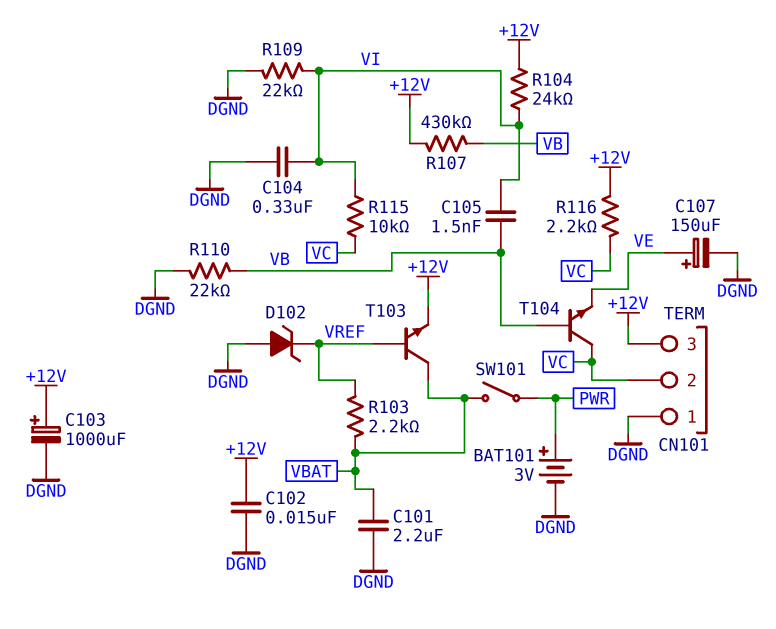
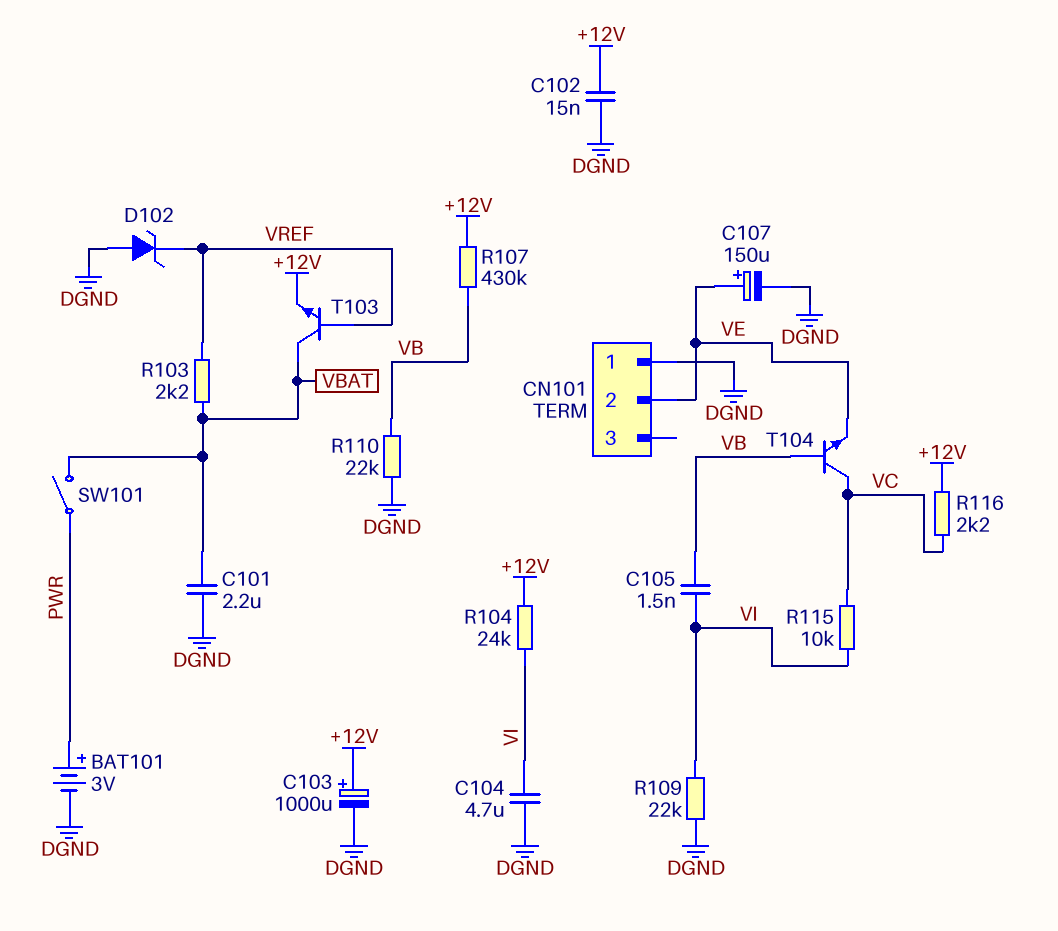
C104: 330nF (DGND, VI) -> 4.7uF (DGND, VI)
CN101 pin 2: VC -> VE
CN101 pin 3: +12V -> none

